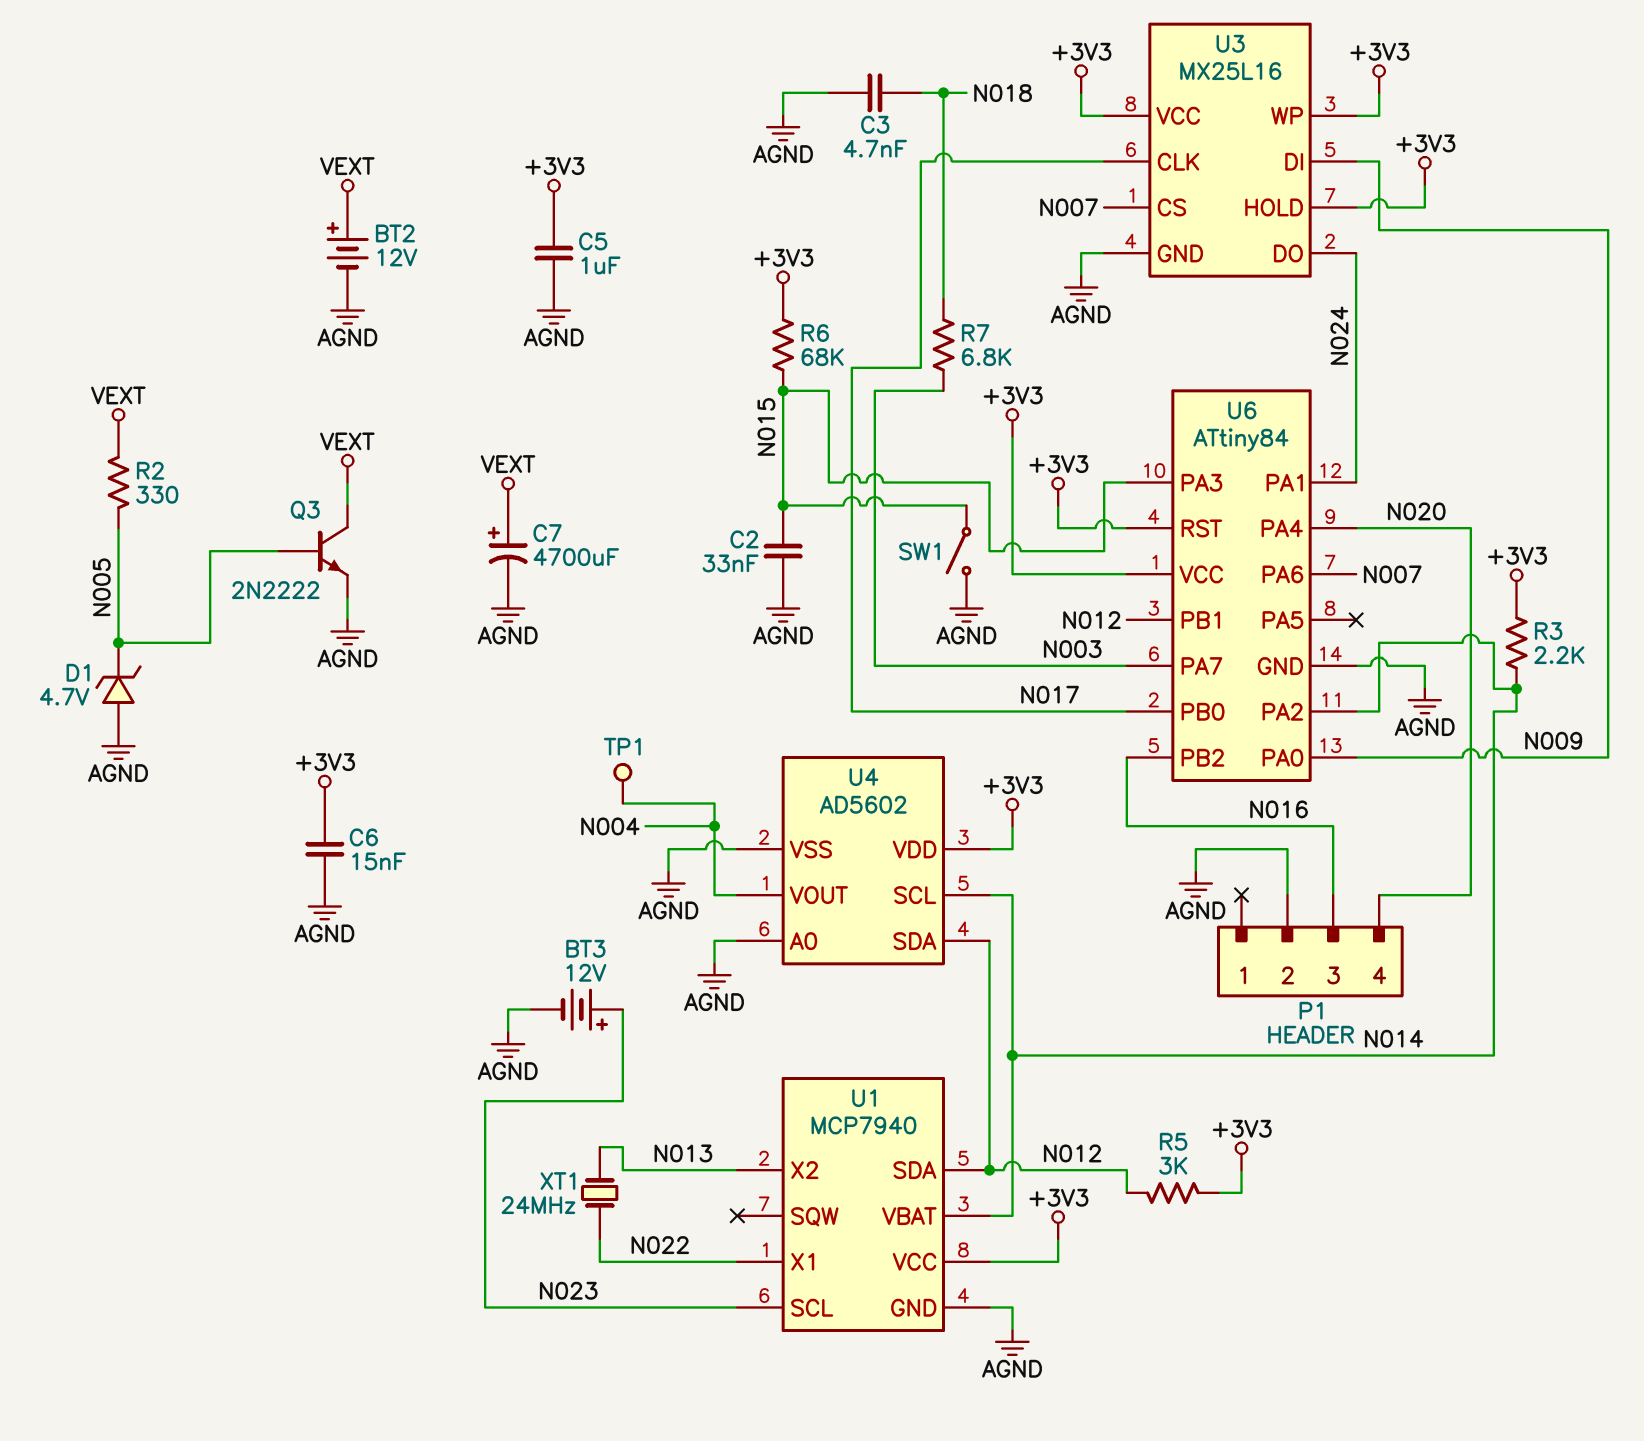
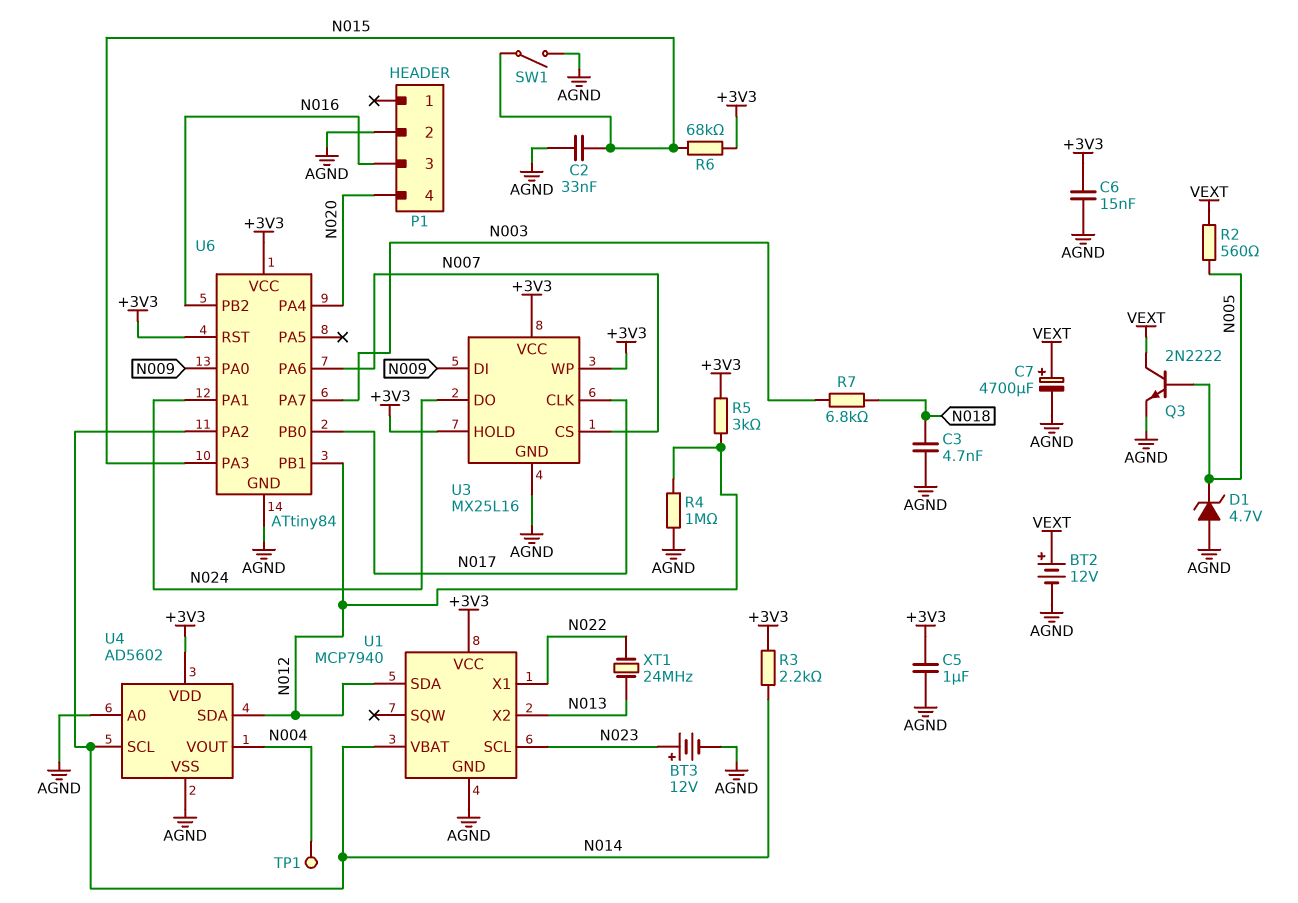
R2: 330 (N005, VEXT) -> 560 (N005, VEXT)
R4: none -> 1M (AGND, N012)

